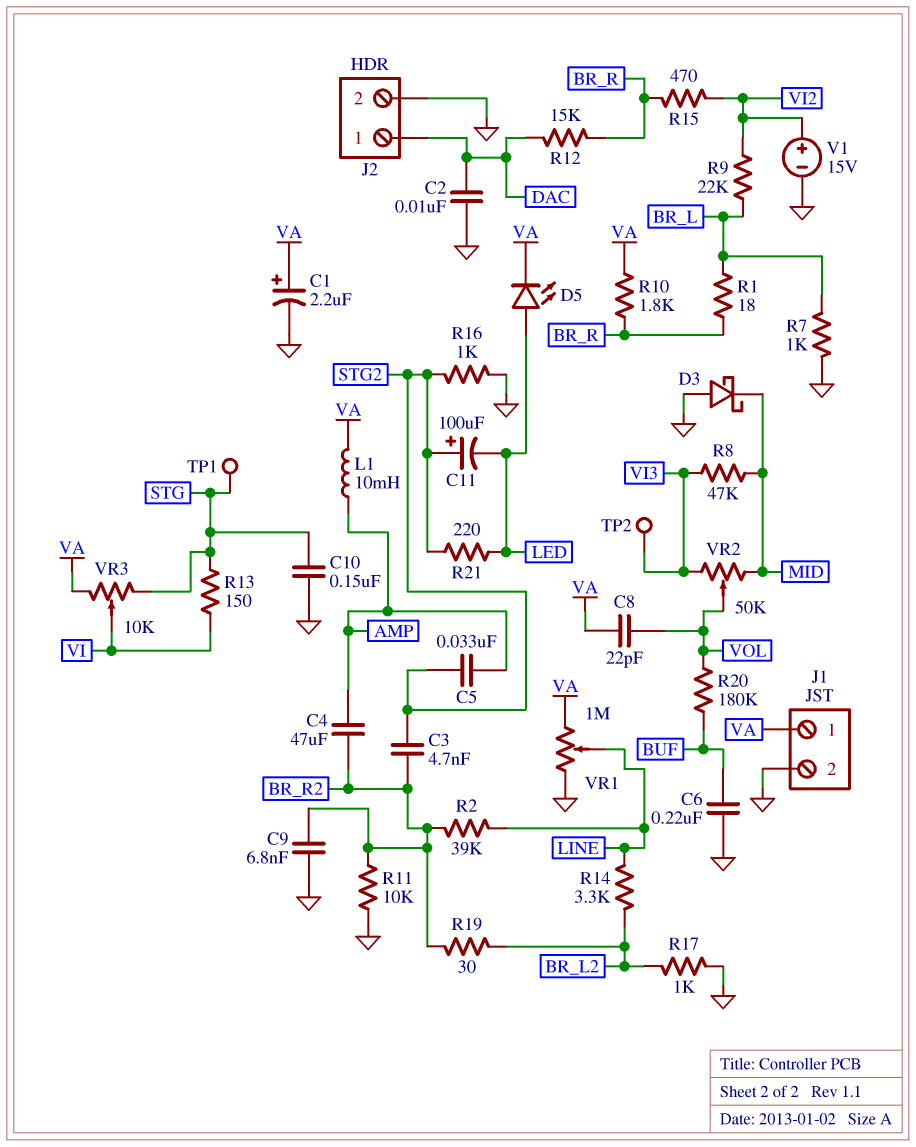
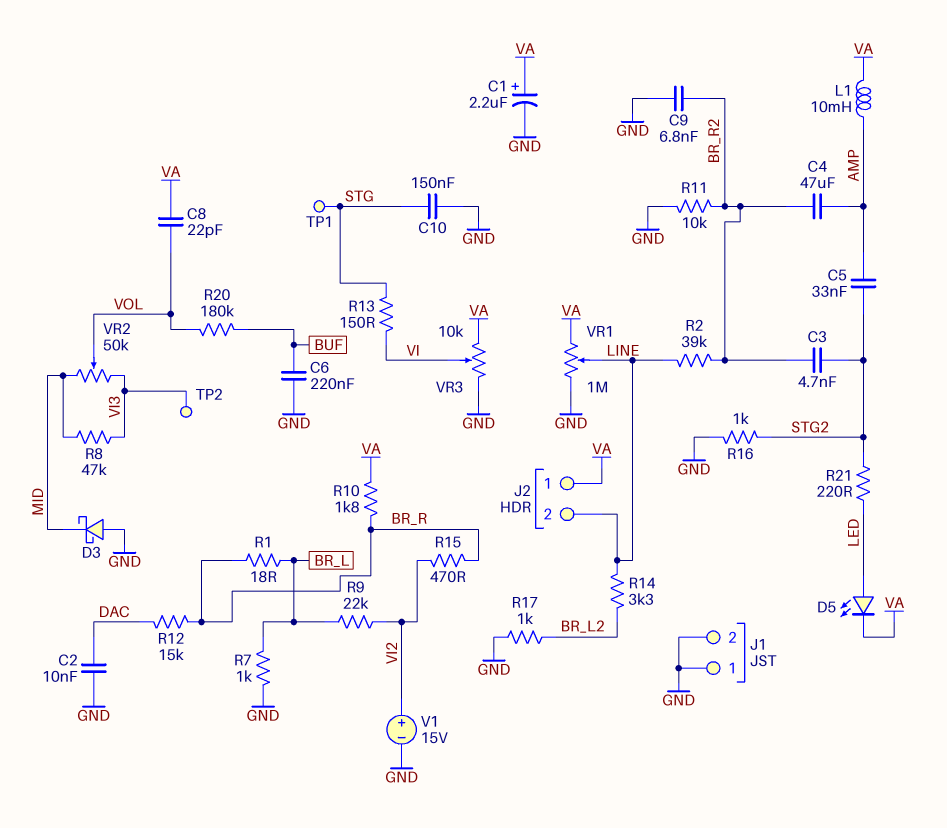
C11: 100uF (plus STG2, minus LED) -> none
J1 pin 1: VA -> GND
J2 pin 1: DAC -> VA
J2 pin 2: GND -> LINE
R19: 30 (BR_L2, BR_R2) -> none
VR3: 10k (STG, VA, wiper VI) -> 10k (GND, VA, wiper VI)

